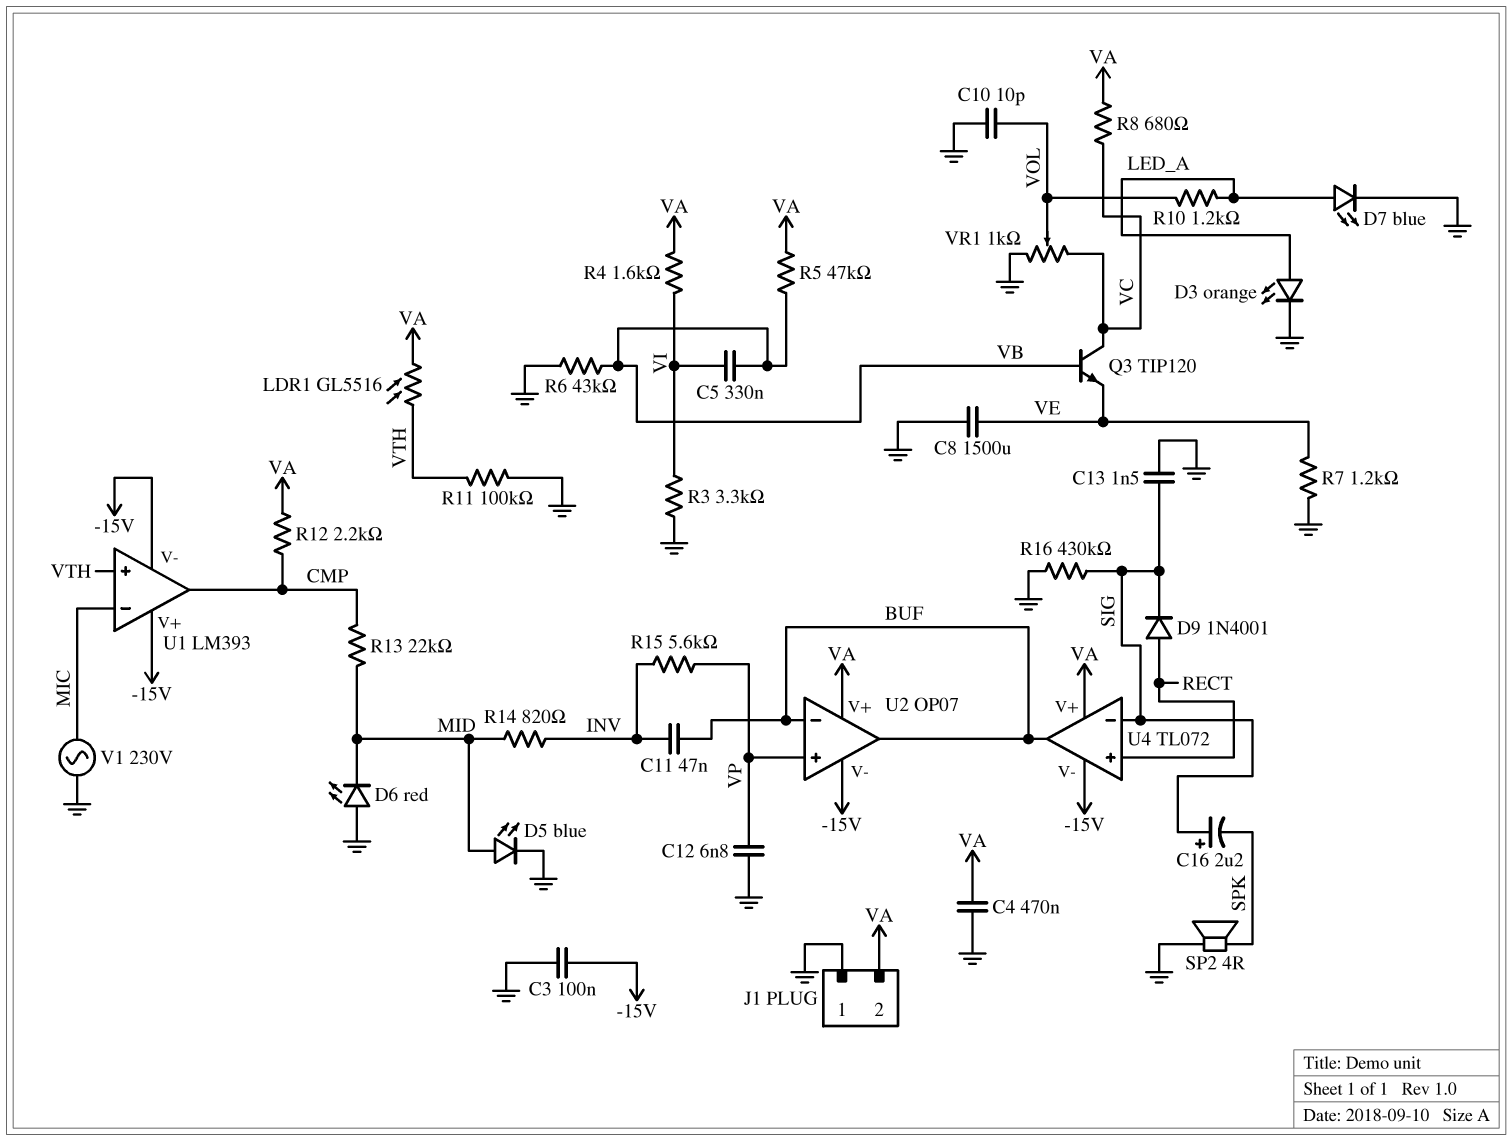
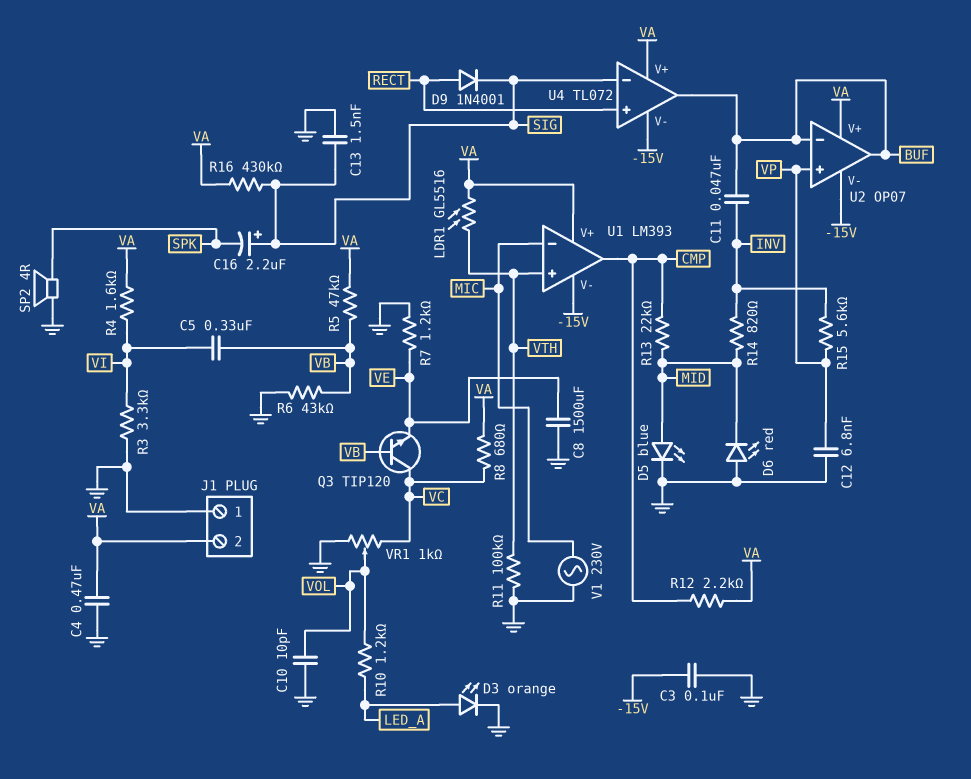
D7: LED blue (A LED_A, K GND) -> none
R16: 430k (GND, SIG) -> 430k (SIG, VA)
U1 pin V+: -15V -> VA

